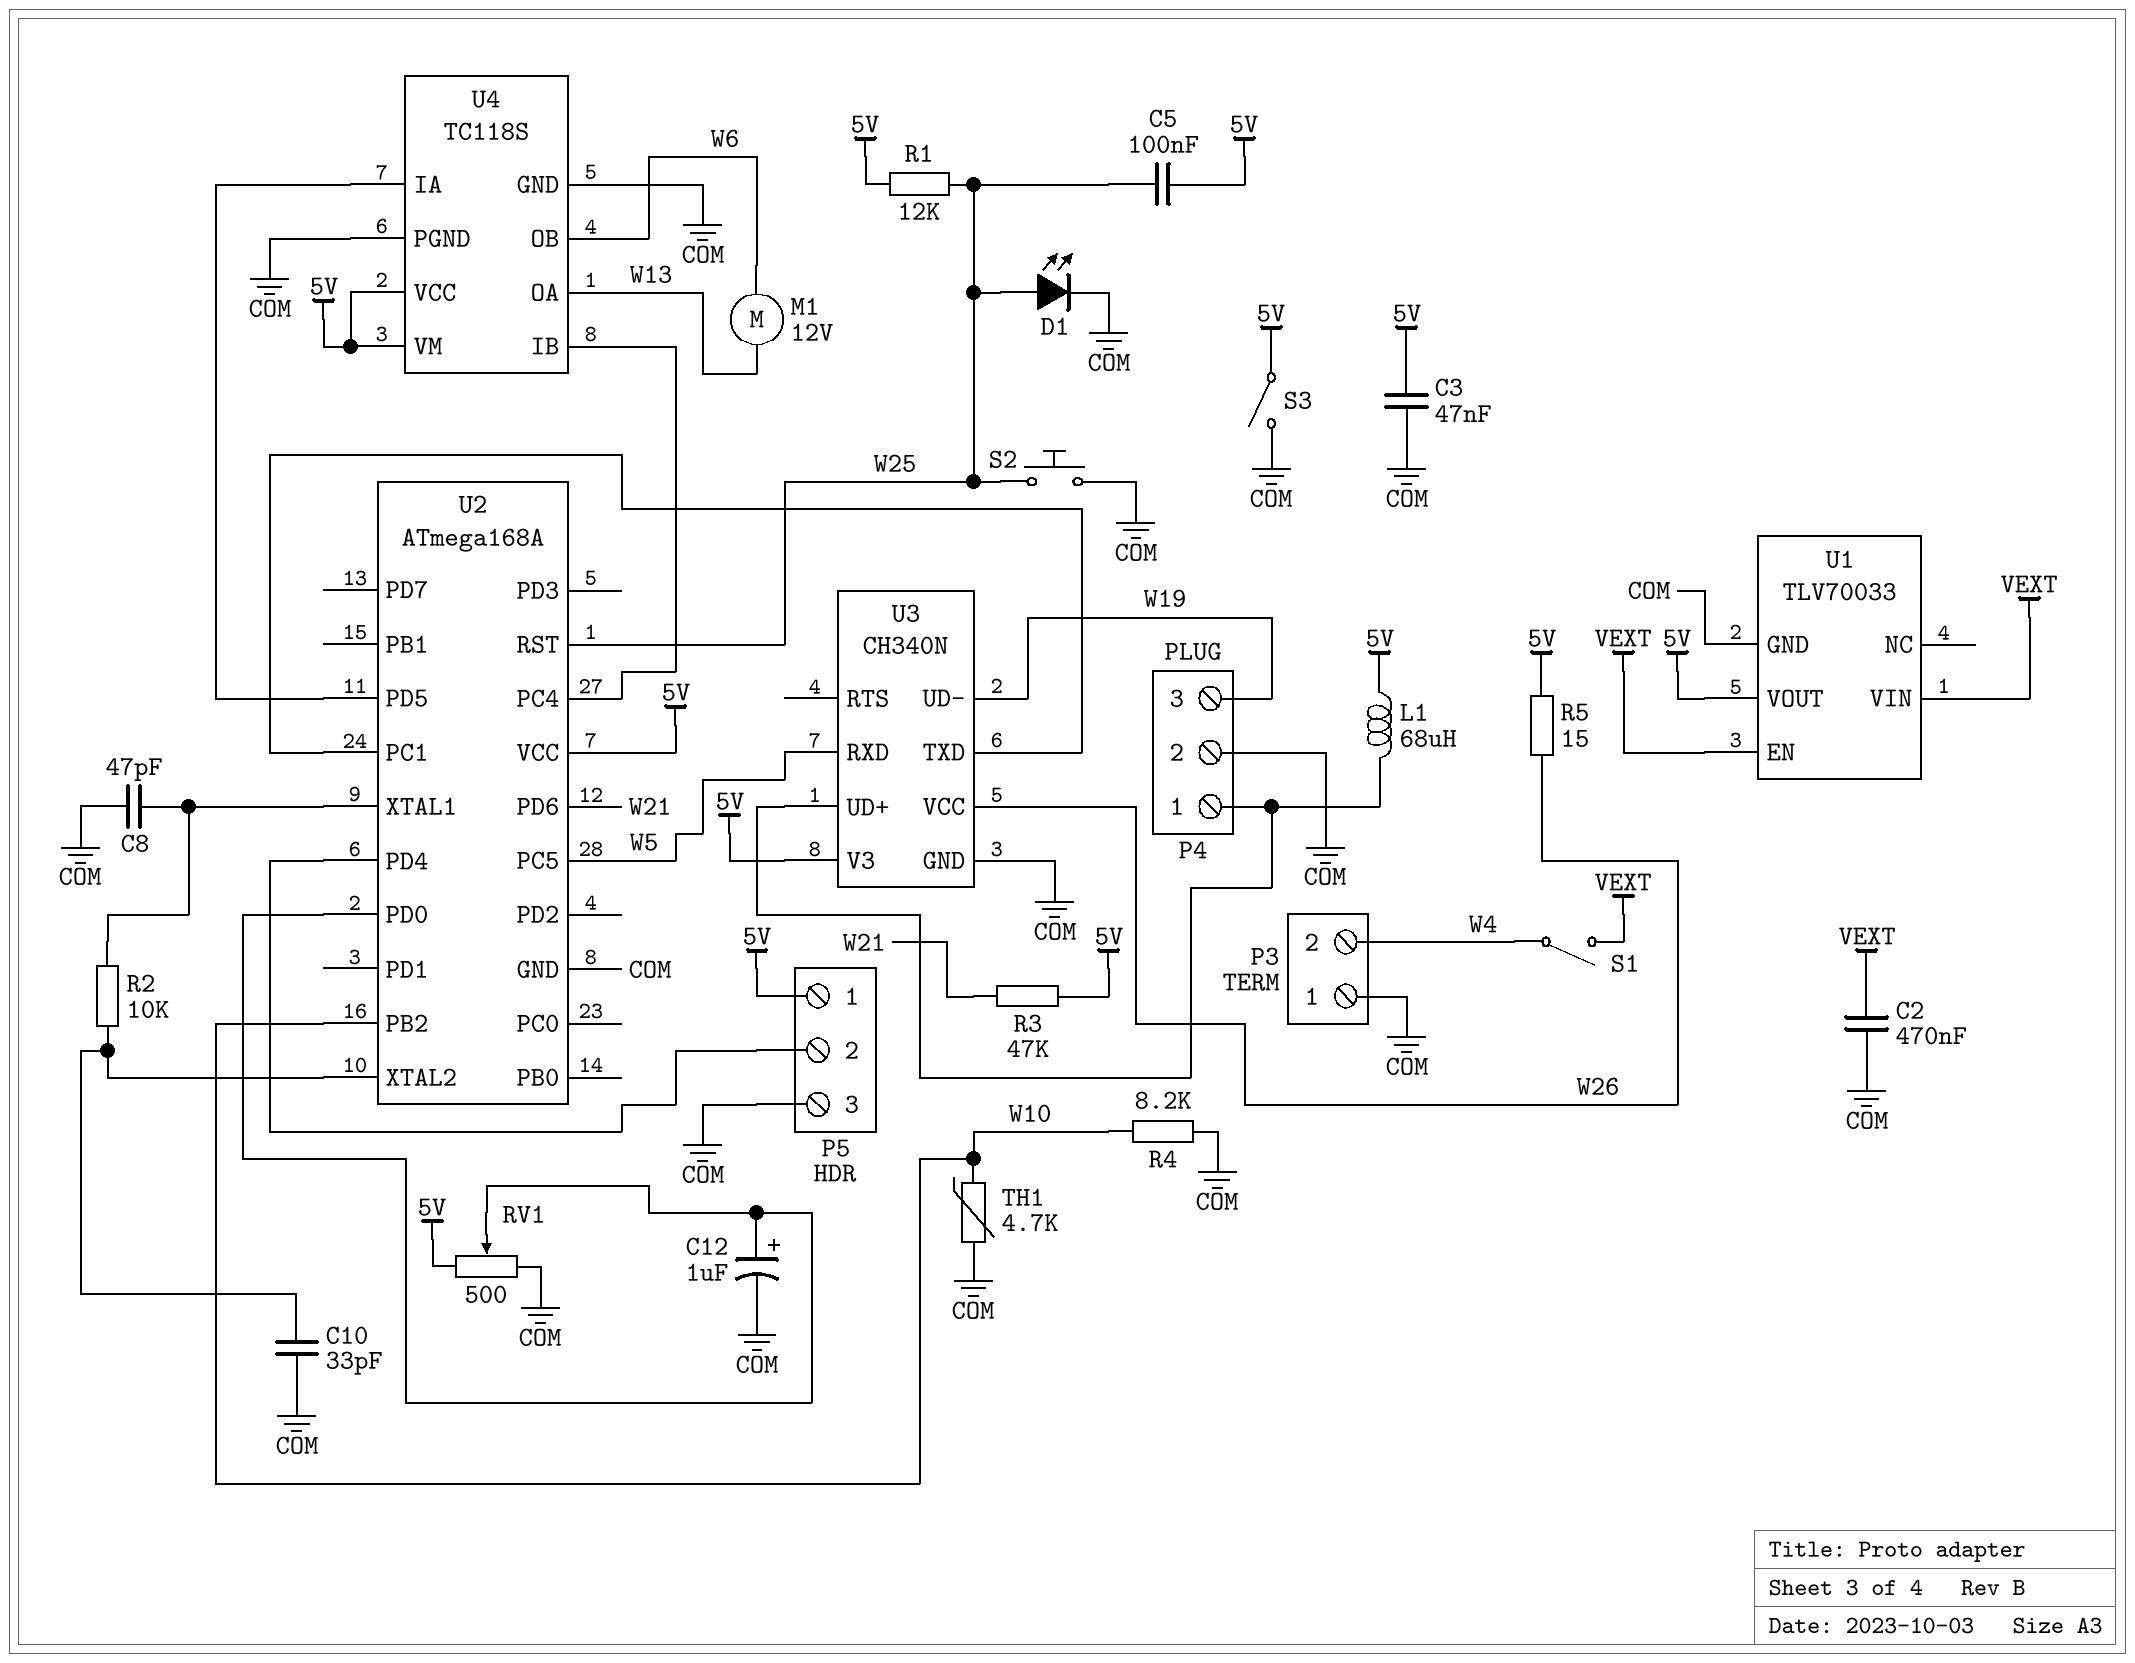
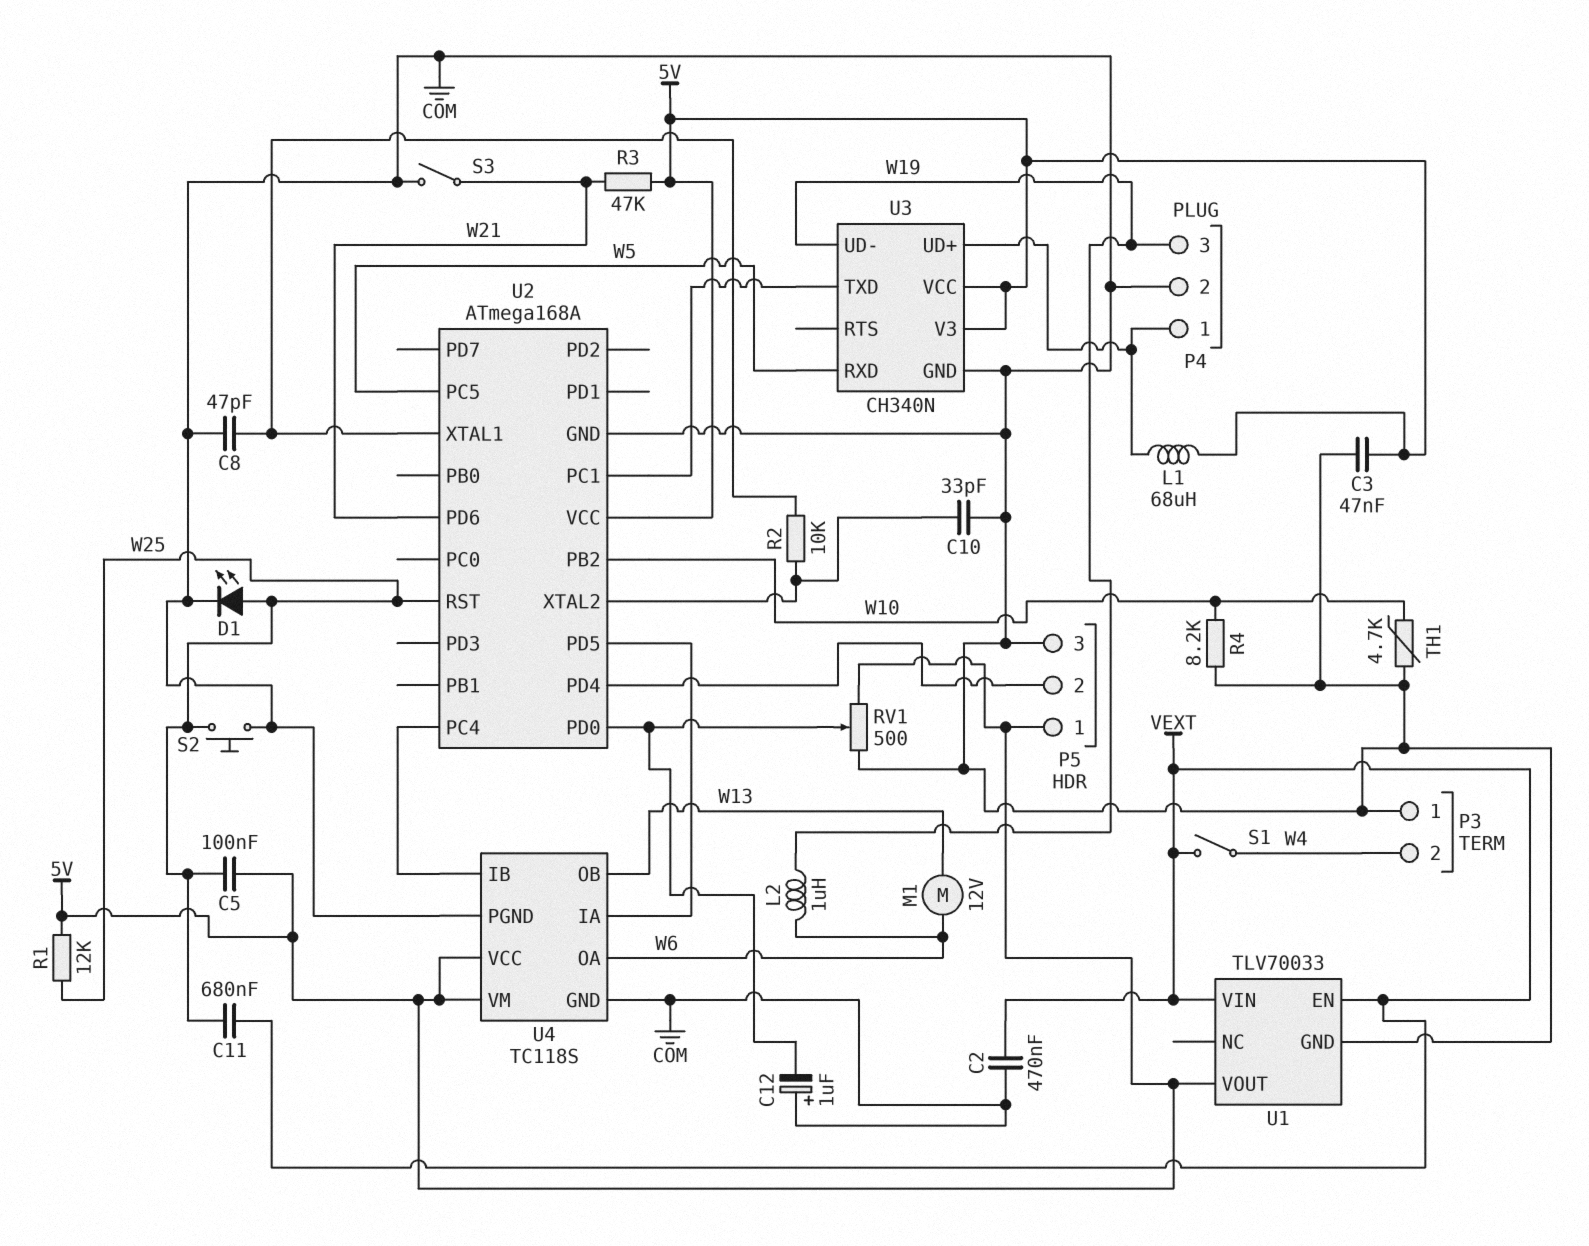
C11: none -> 680nF (VEXT, W25)
C12: 1uF (plus U2/PD0, minus COM) -> 1uF (plus COM, minus U2/PD0)
L2: none -> 1uH (W6, W19)
R5: 15 (5V, W26) -> none
S3: switch (5V, COM) -> switch (COM, W21)
U3 pin VCC: W26 -> 5V
U4 pin OA: W13 -> W6
U4 pin OB: W6 -> W13

